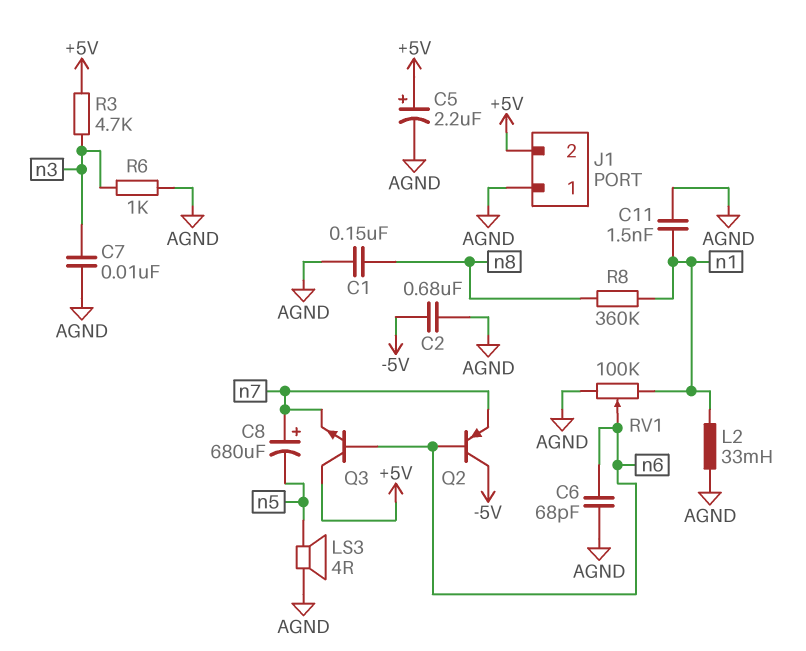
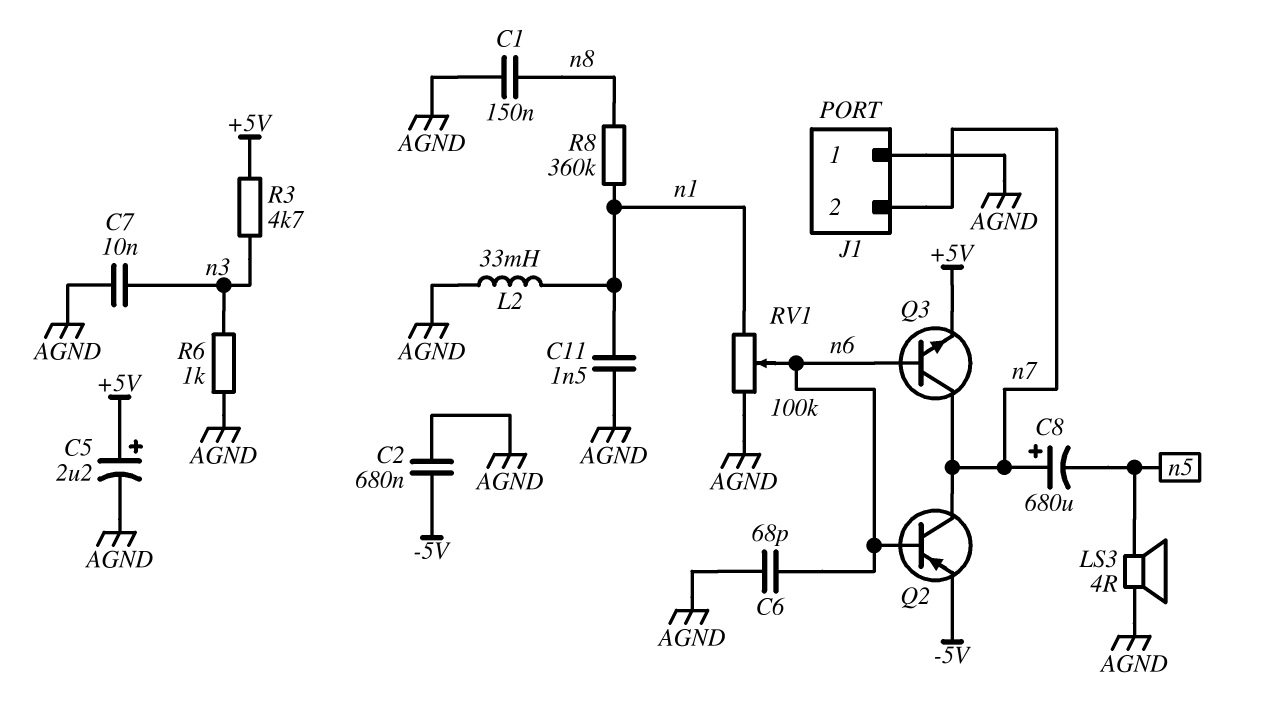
J1 pin 2: +5V -> n7
Q2: PNP (B n6, C -5V, E n7) -> PNP (B n6, C n7, E -5V)
Q3: NPN (B n6, C +5V, E n7) -> NPN (B n6, C n7, E +5V)

